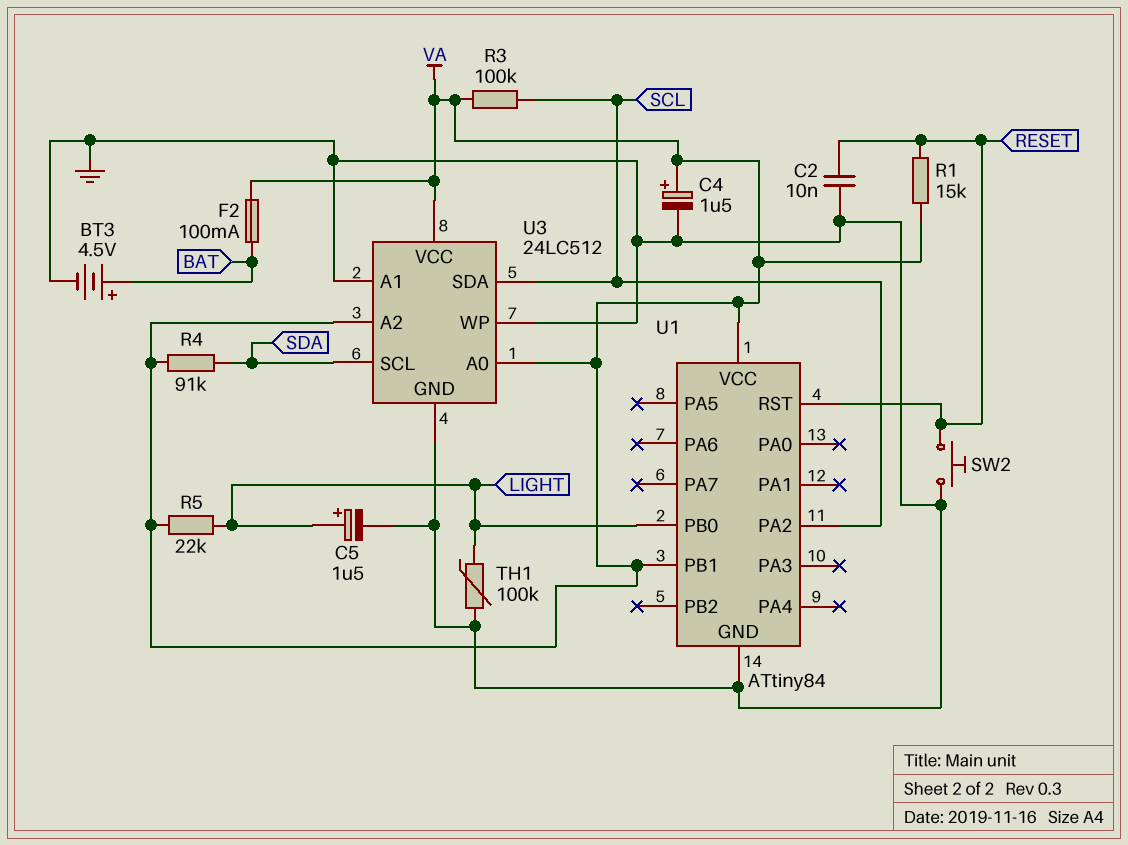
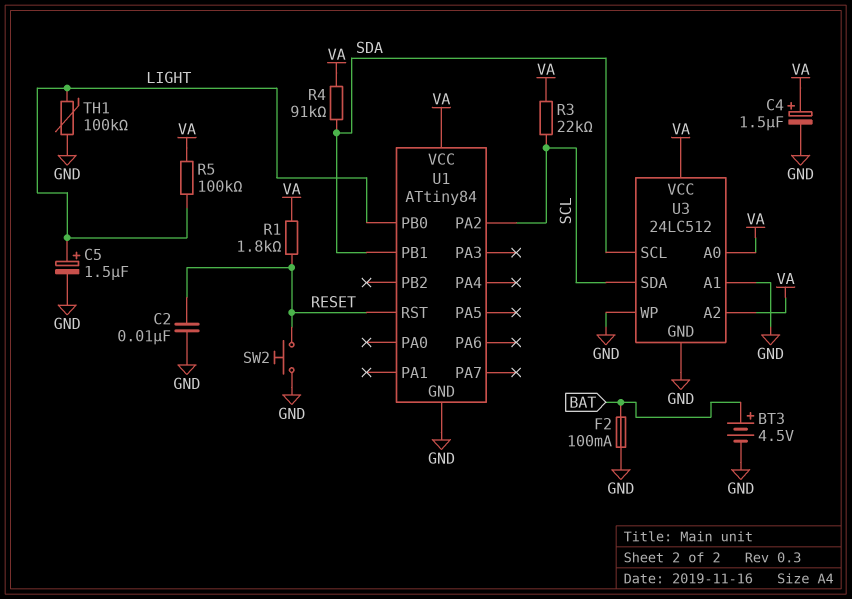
F2: 100mA (BAT, VA) -> 100mA (BAT, GND)
R1: 15k (RESET, VA) -> 1.8k (RESET, VA)
R3: 100k (SCL, VA) -> 22k (SCL, VA)
R5: 22k (LIGHT, VA) -> 100k (LIGHT, VA)
U1 pin PB1: VA -> SDA

